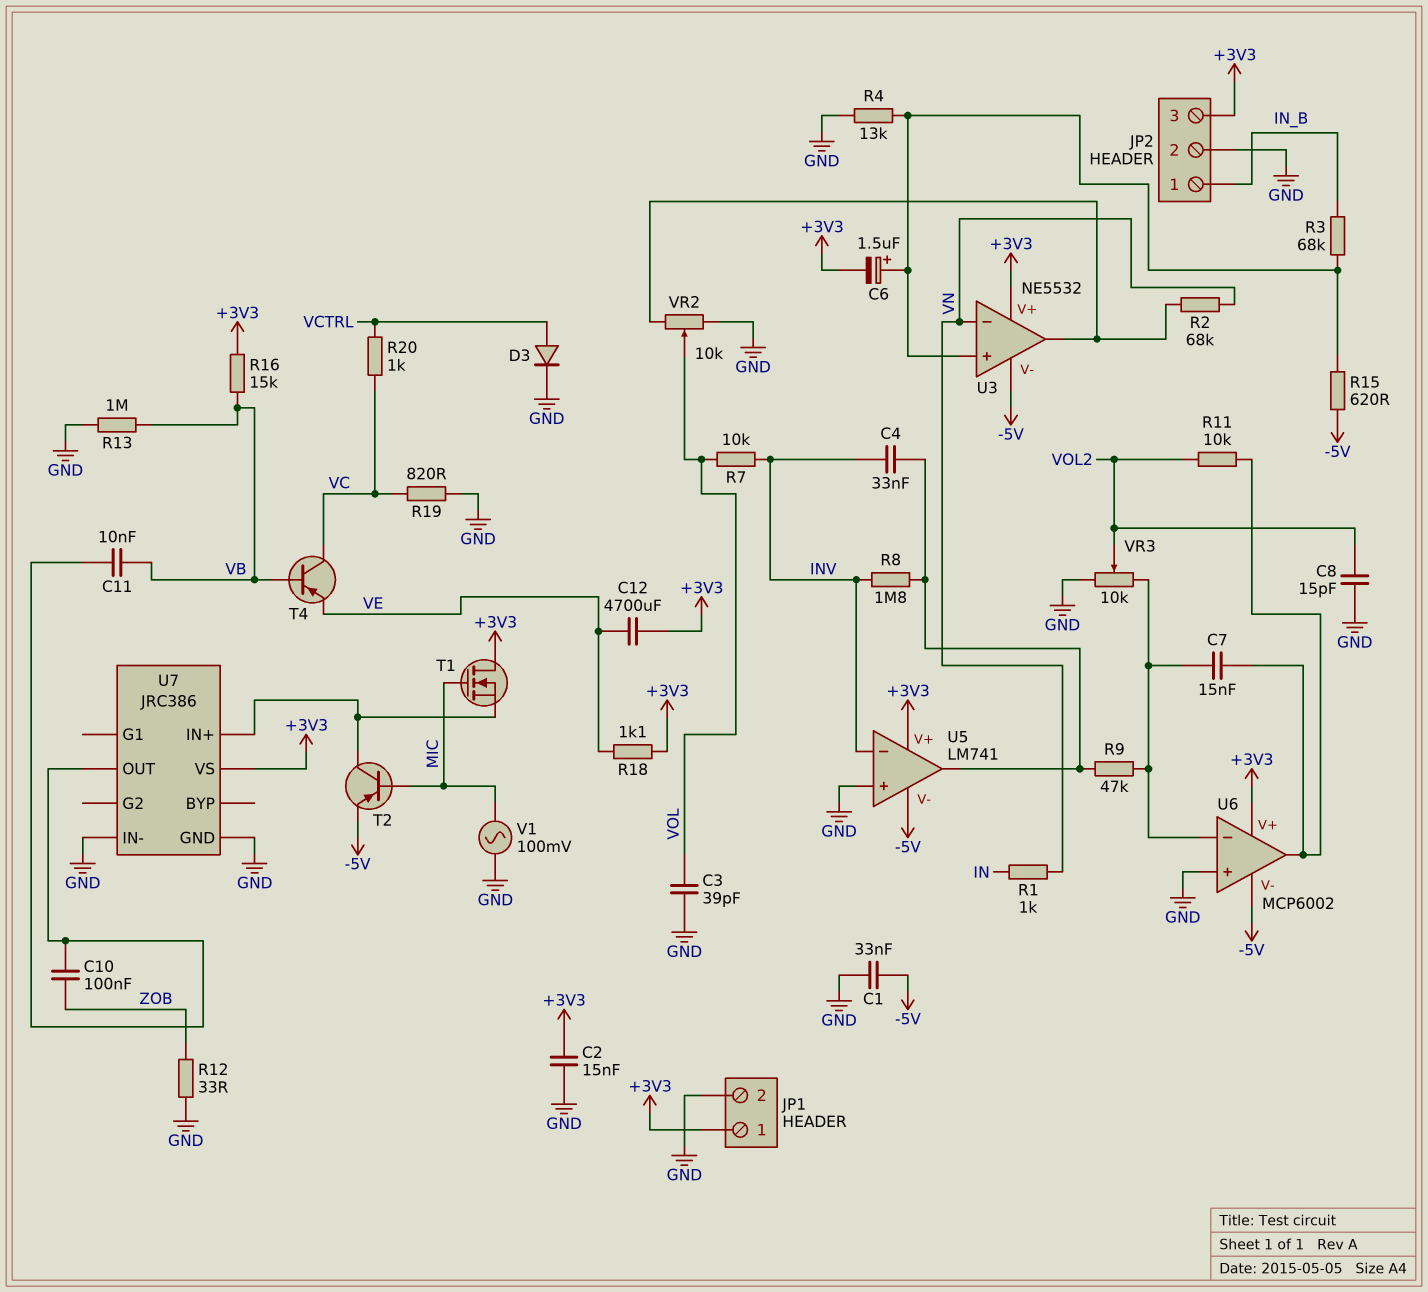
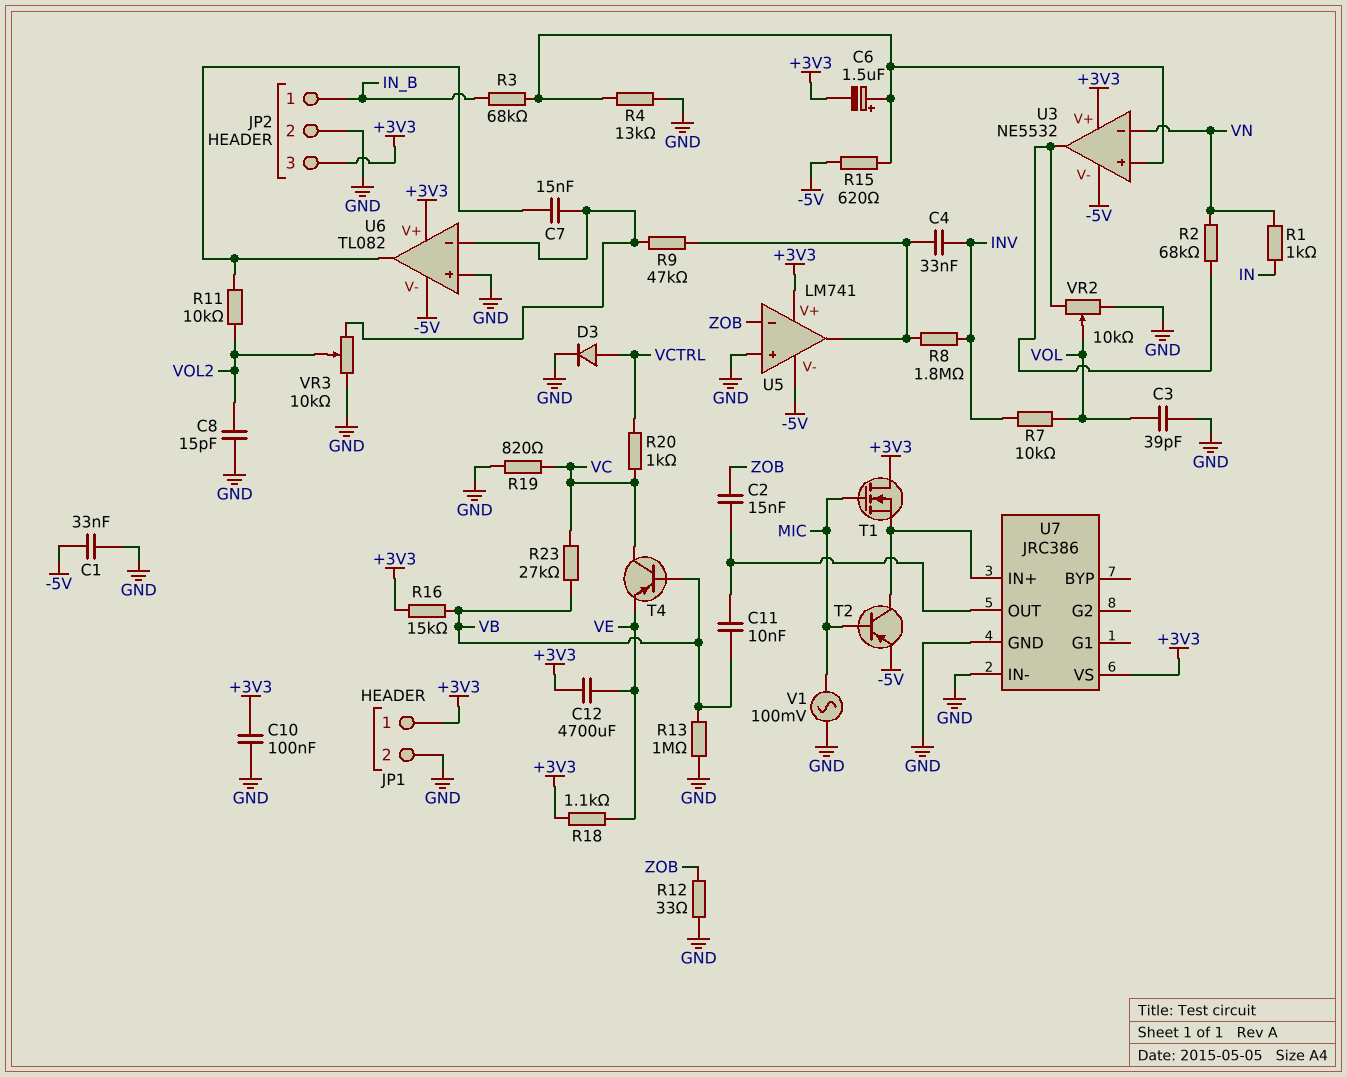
C2: 15nF (+3V3, GND) -> 15nF (U7/OUT, ZOB)
C10: 100nF (U7/OUT, ZOB) -> 100nF (+3V3, GND)
R23: none -> 27k (VB, VC)
U5 pin in-: INV -> ZOB
U6: MCP6002 -> TL082

